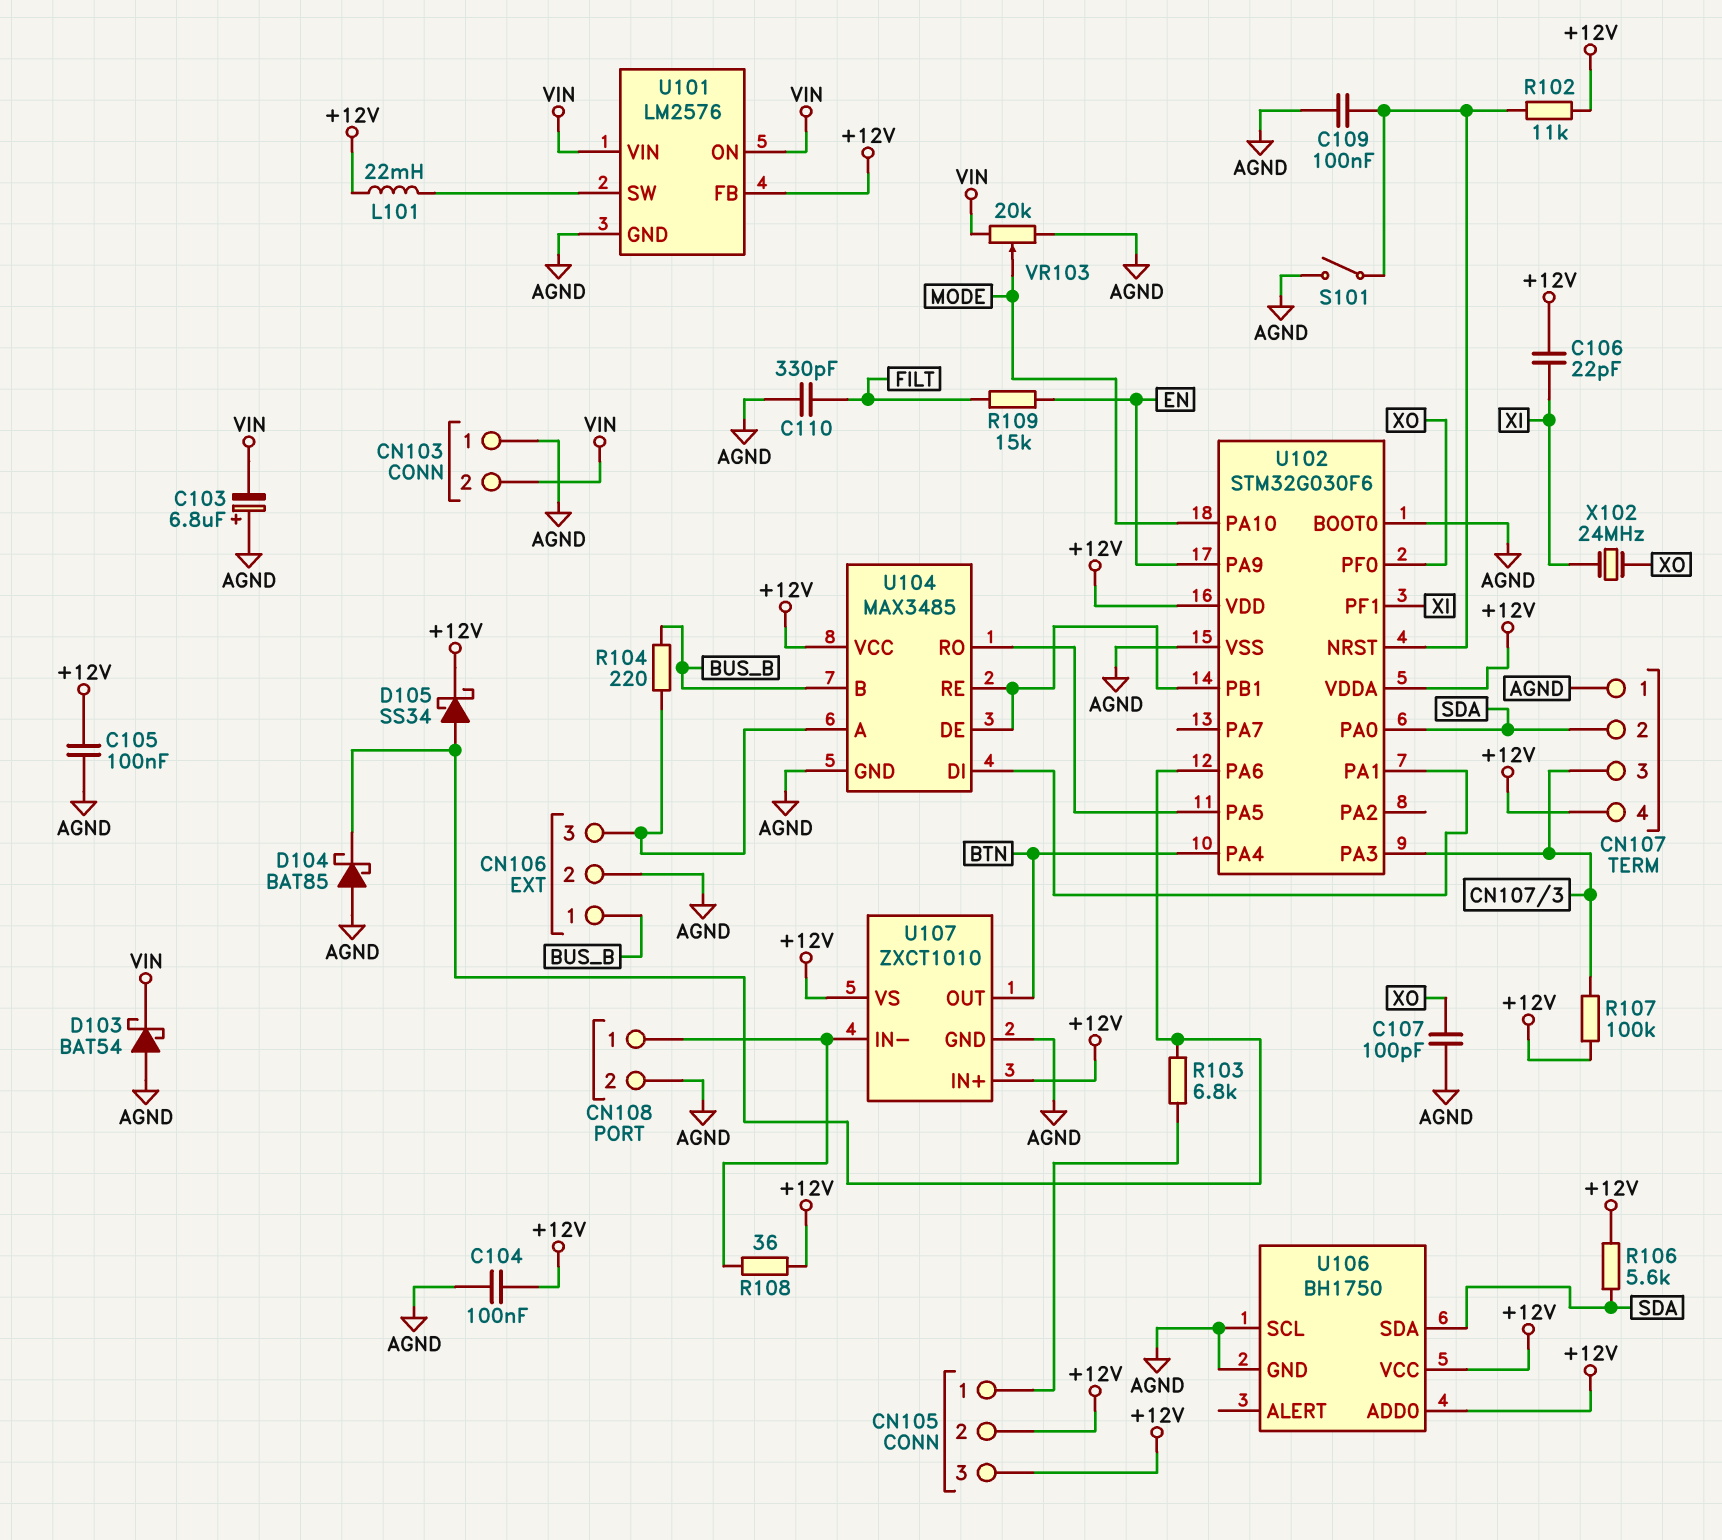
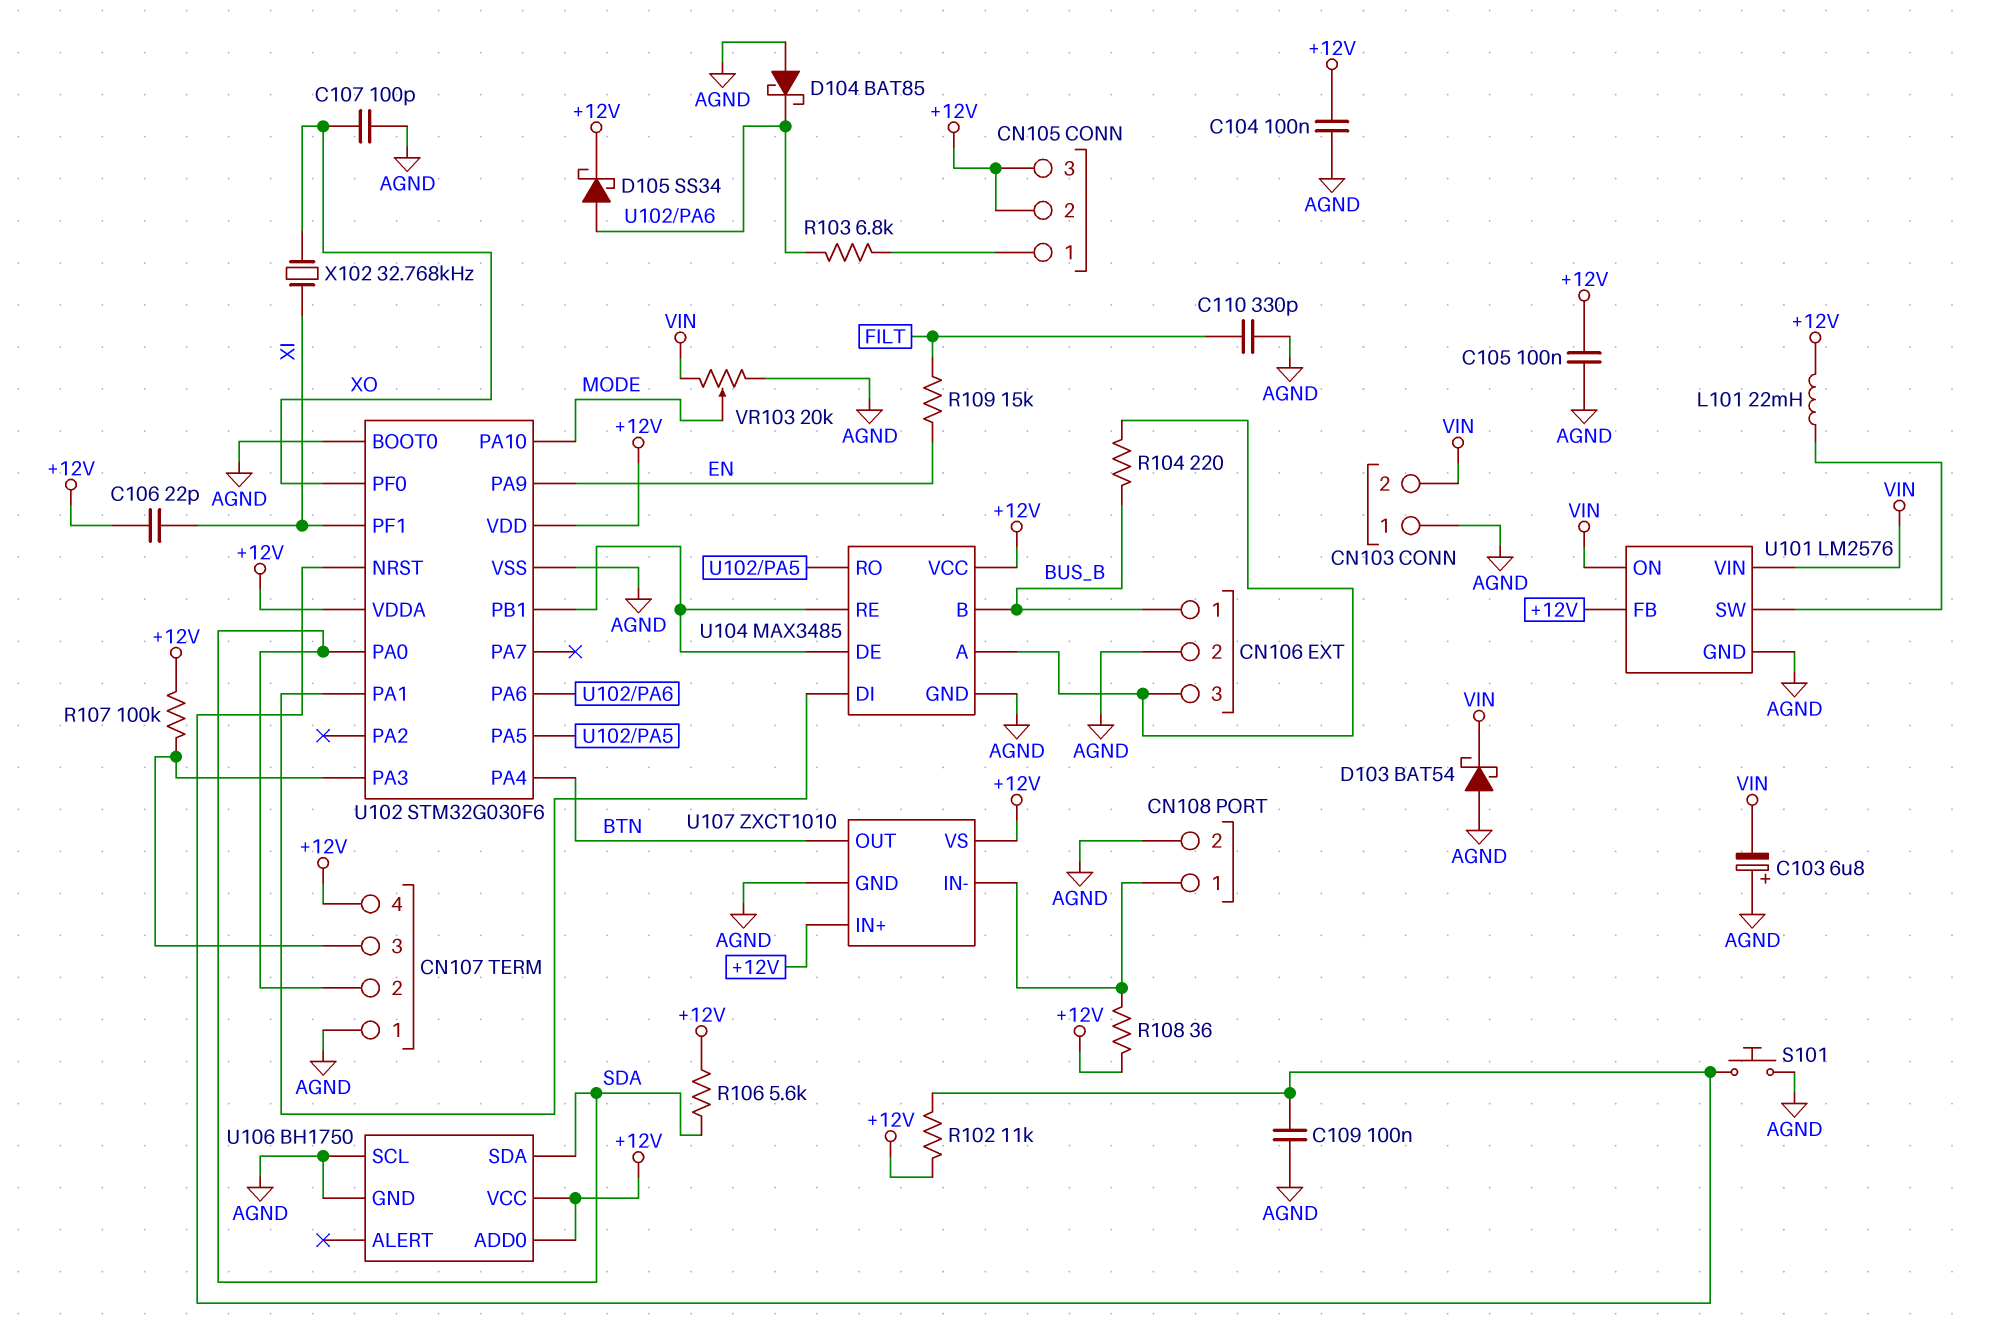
S101: switch (AGND, U102/NRST) -> button (AGND, U102/NRST)
X102: 24MHz (XI, XO) -> 32.768kHz (XI, XO)

